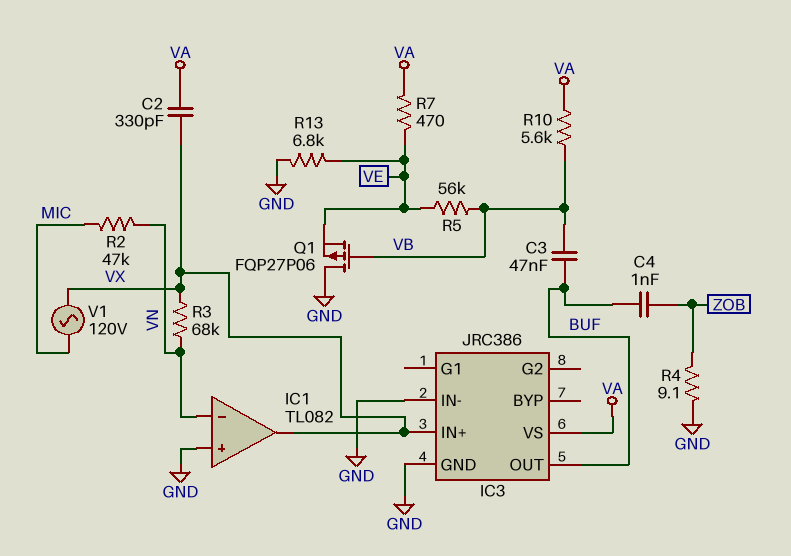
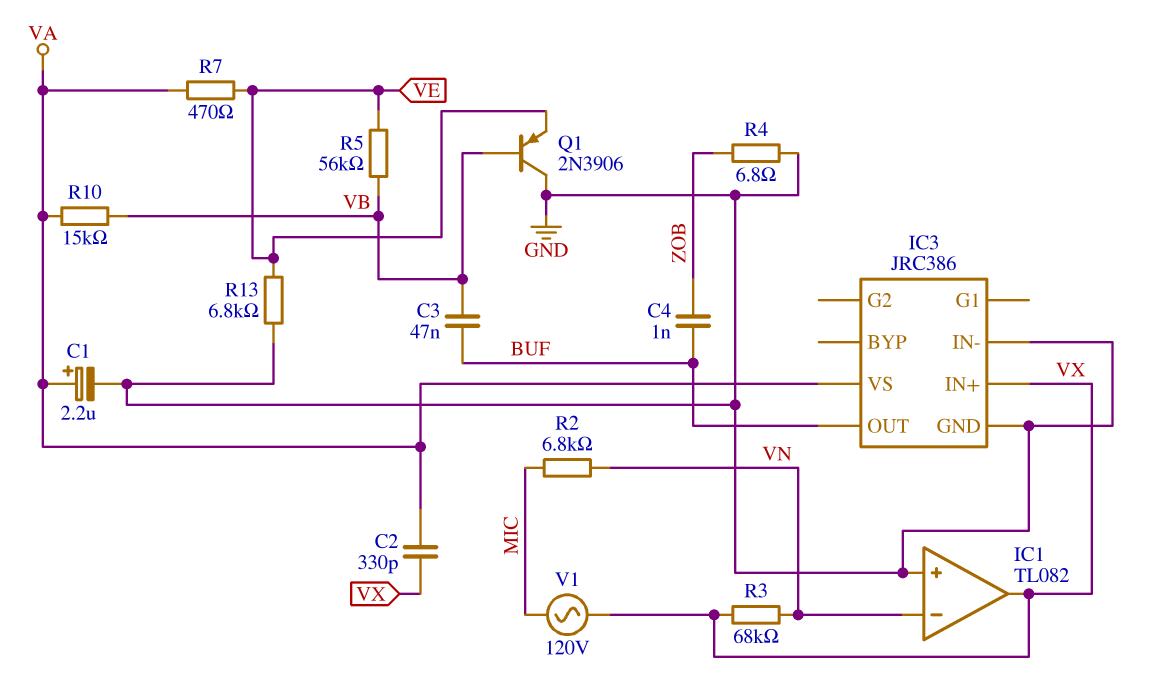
C1: none -> 2.2uF (plus VA, minus GND)
Q1: PMOS FQP27P06 (G VB, D GND, S VE) -> PNP 2N3906 (B VB, C GND, E VE)
R2: 47k (MIC, VN) -> 6.8k (MIC, VN)
R4: 9.1 (GND, ZOB) -> 6.8 (GND, ZOB)
R10: 5.6k (VA, VB) -> 15k (VA, VB)

